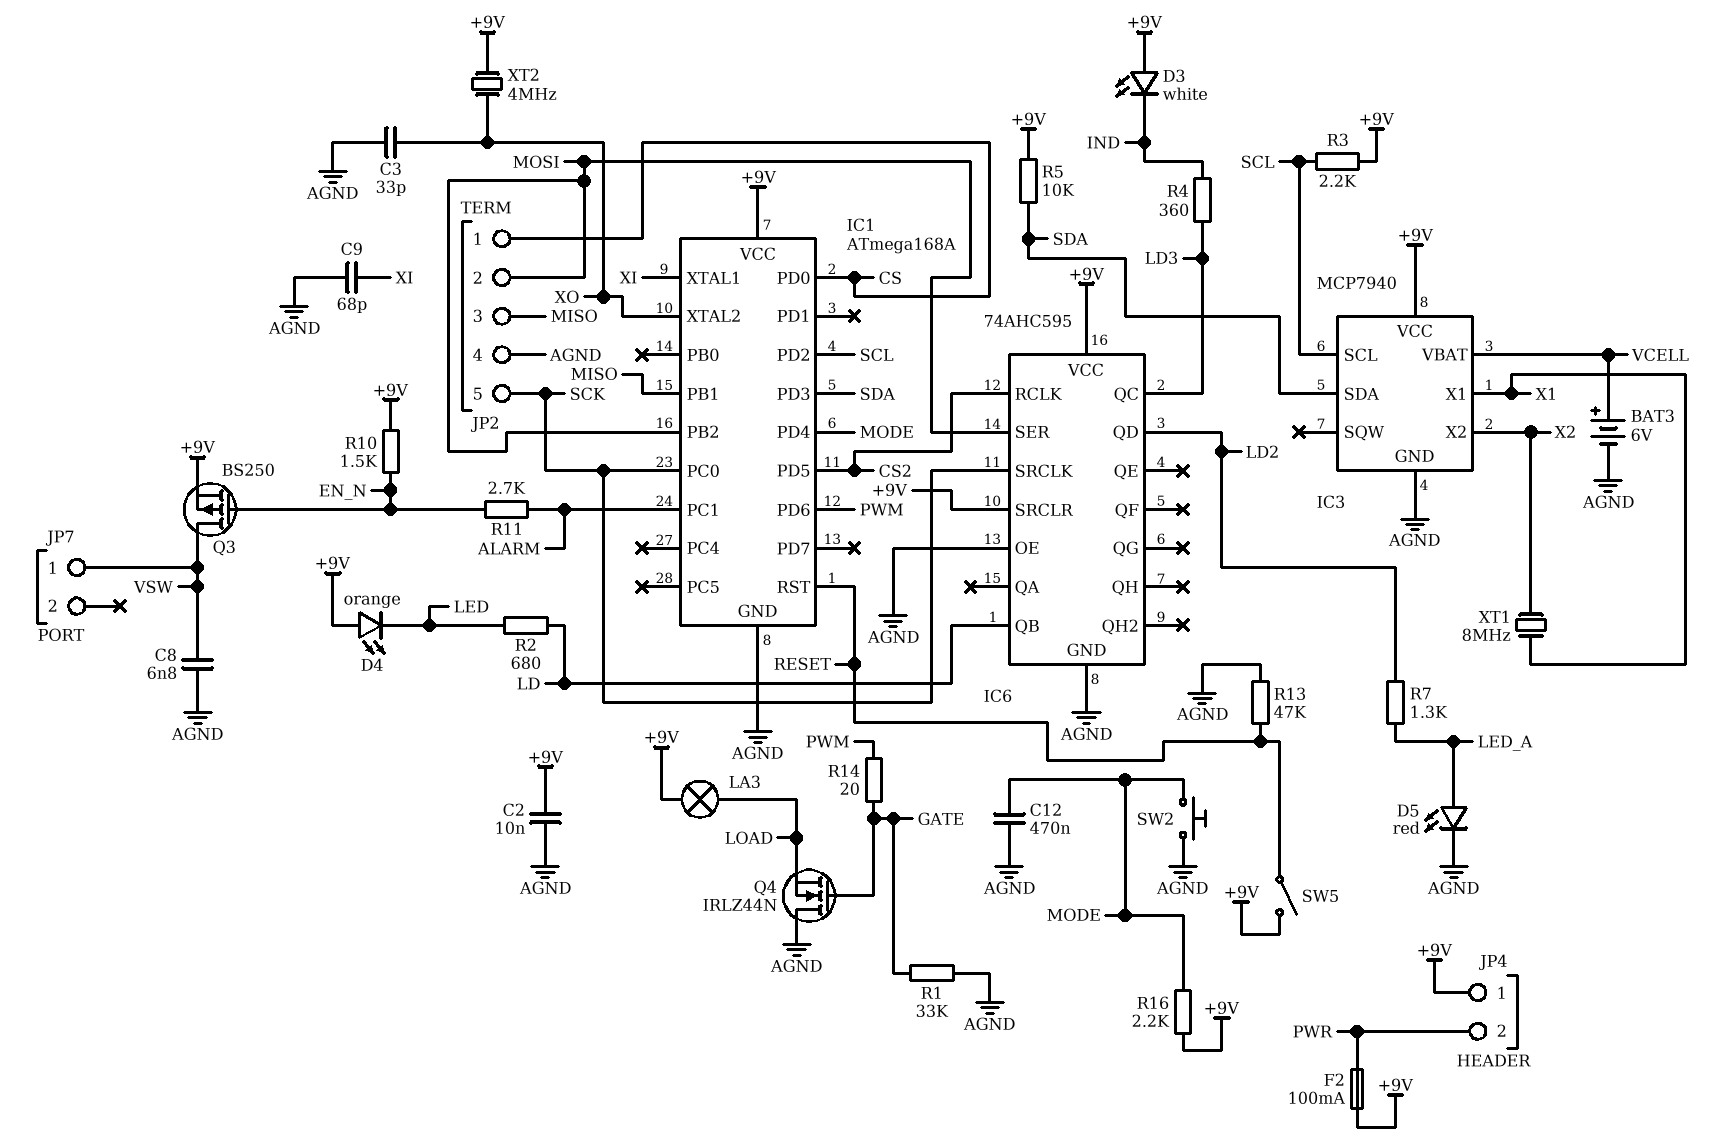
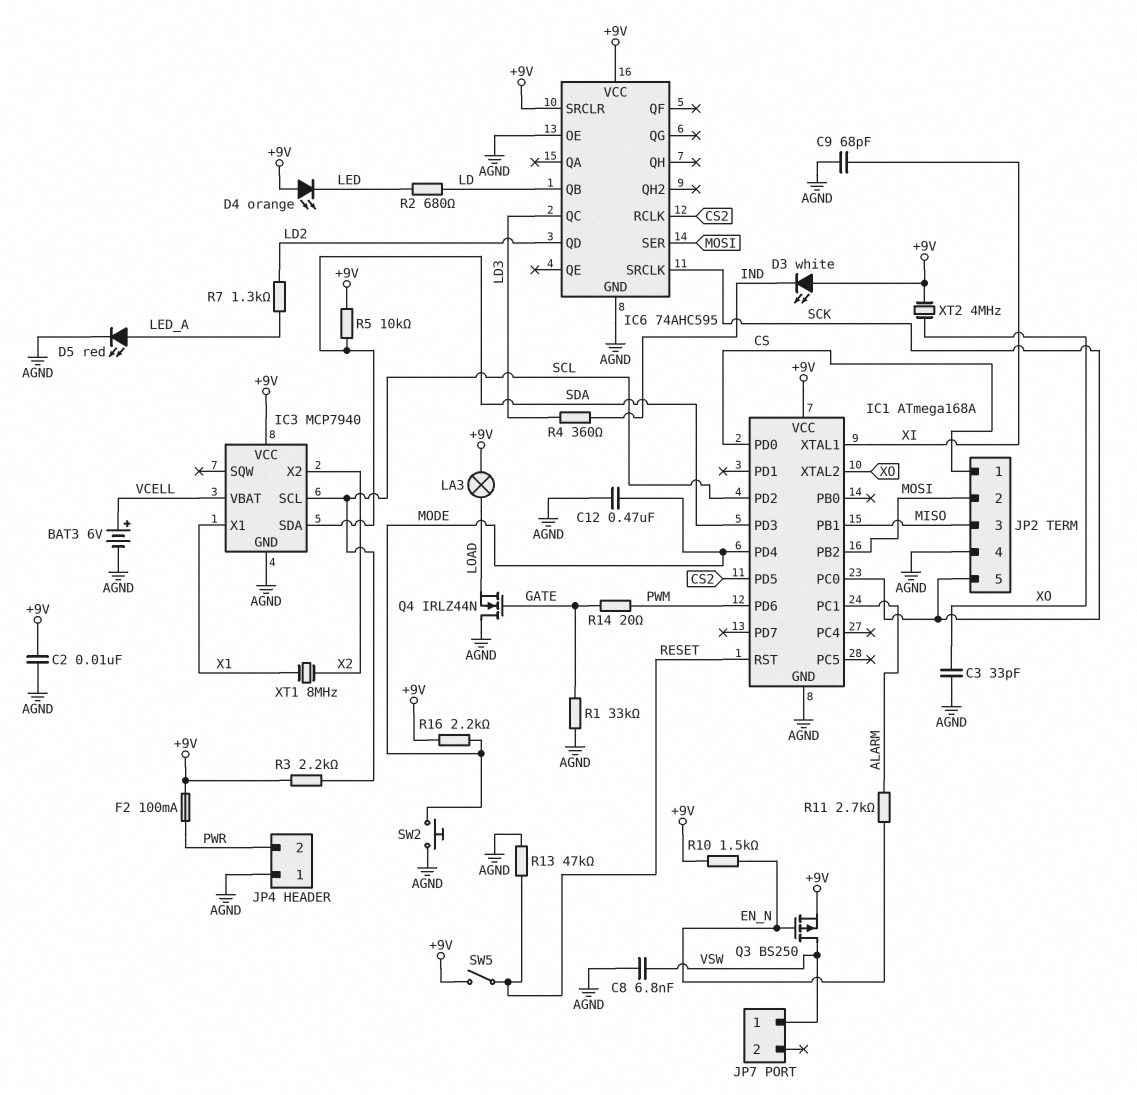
JP4 pin 1: +9V -> AGND

